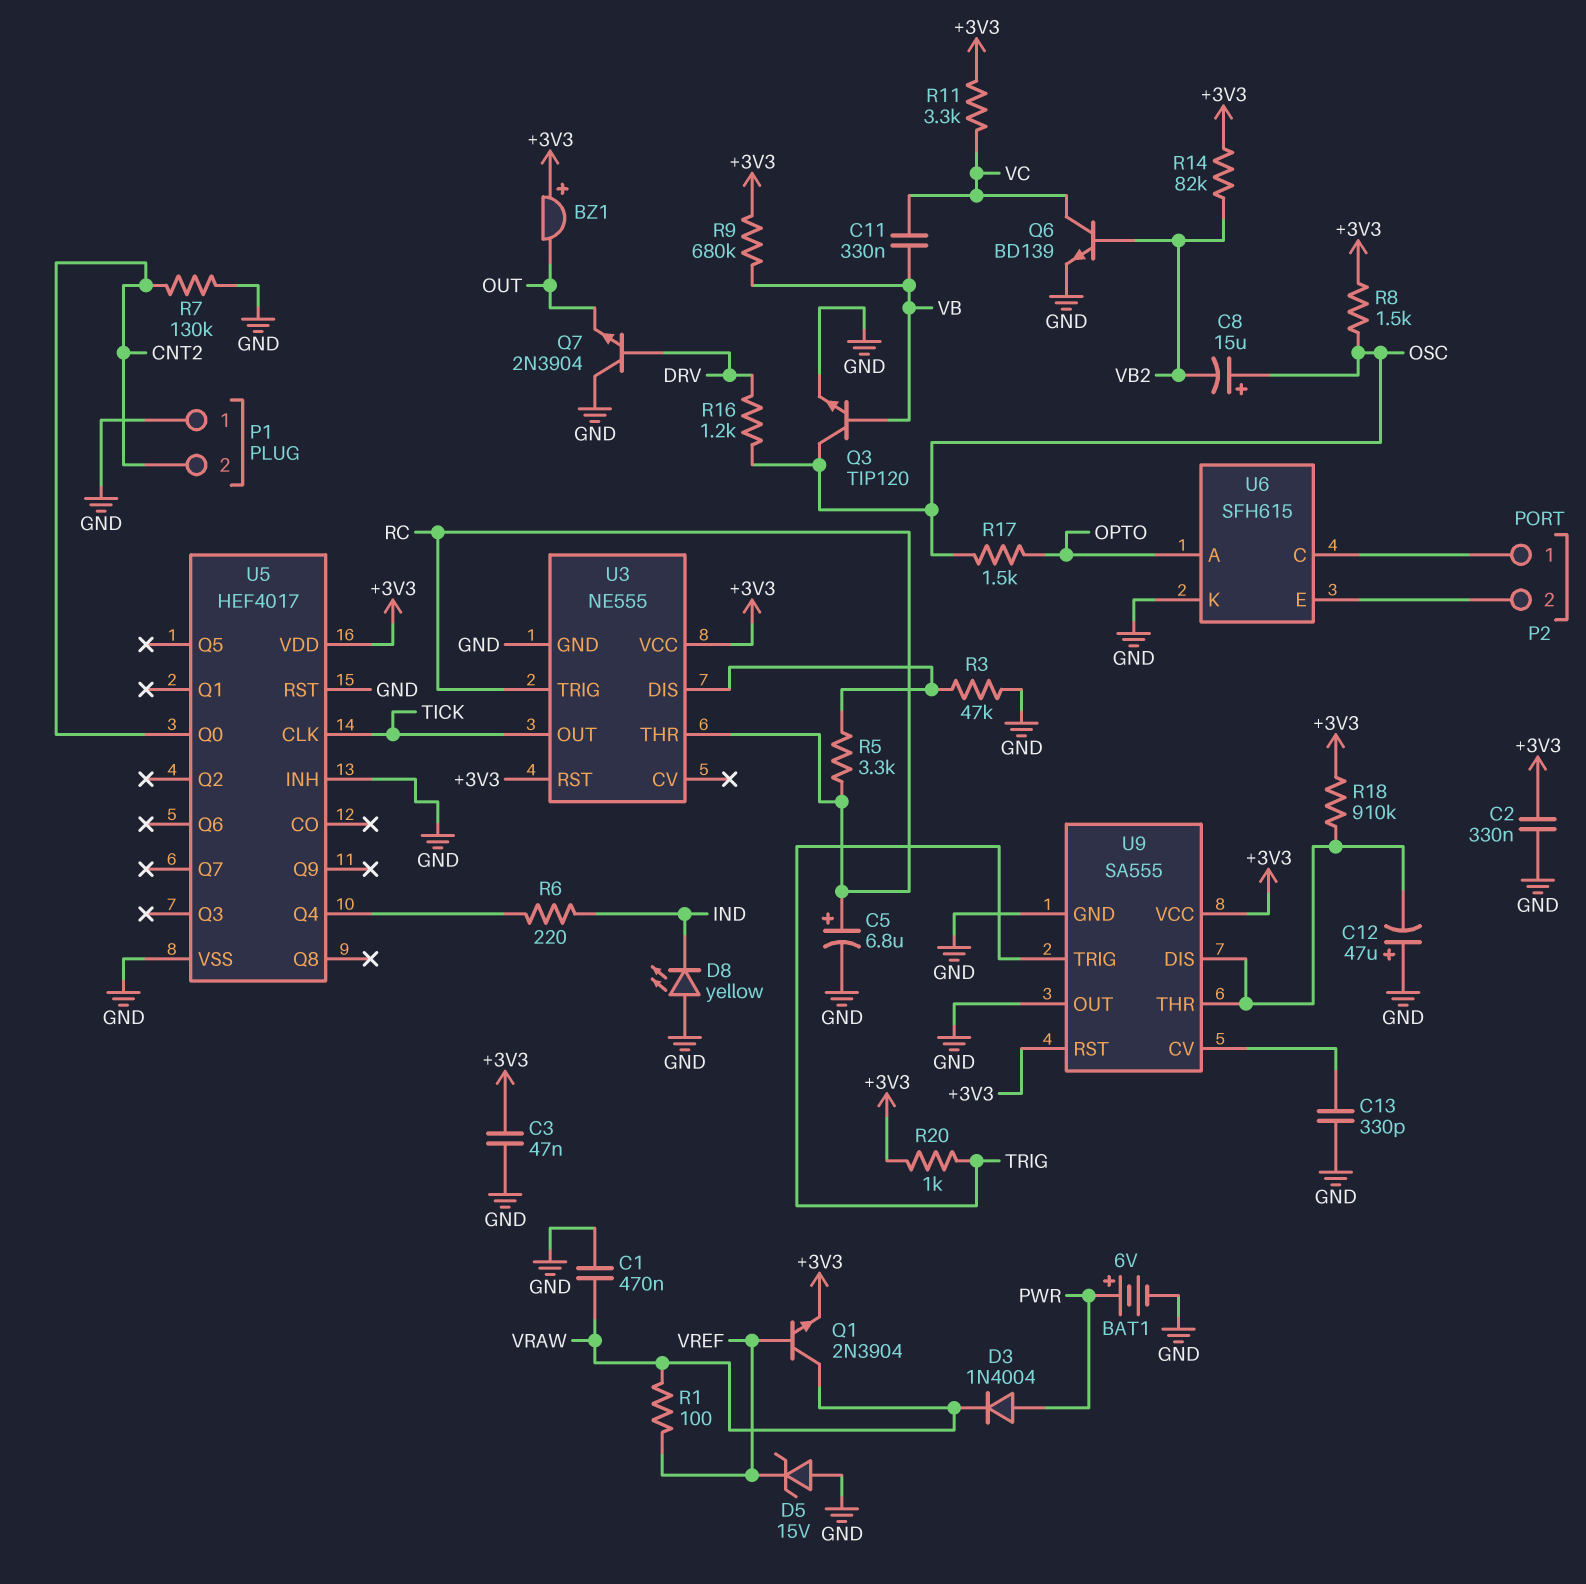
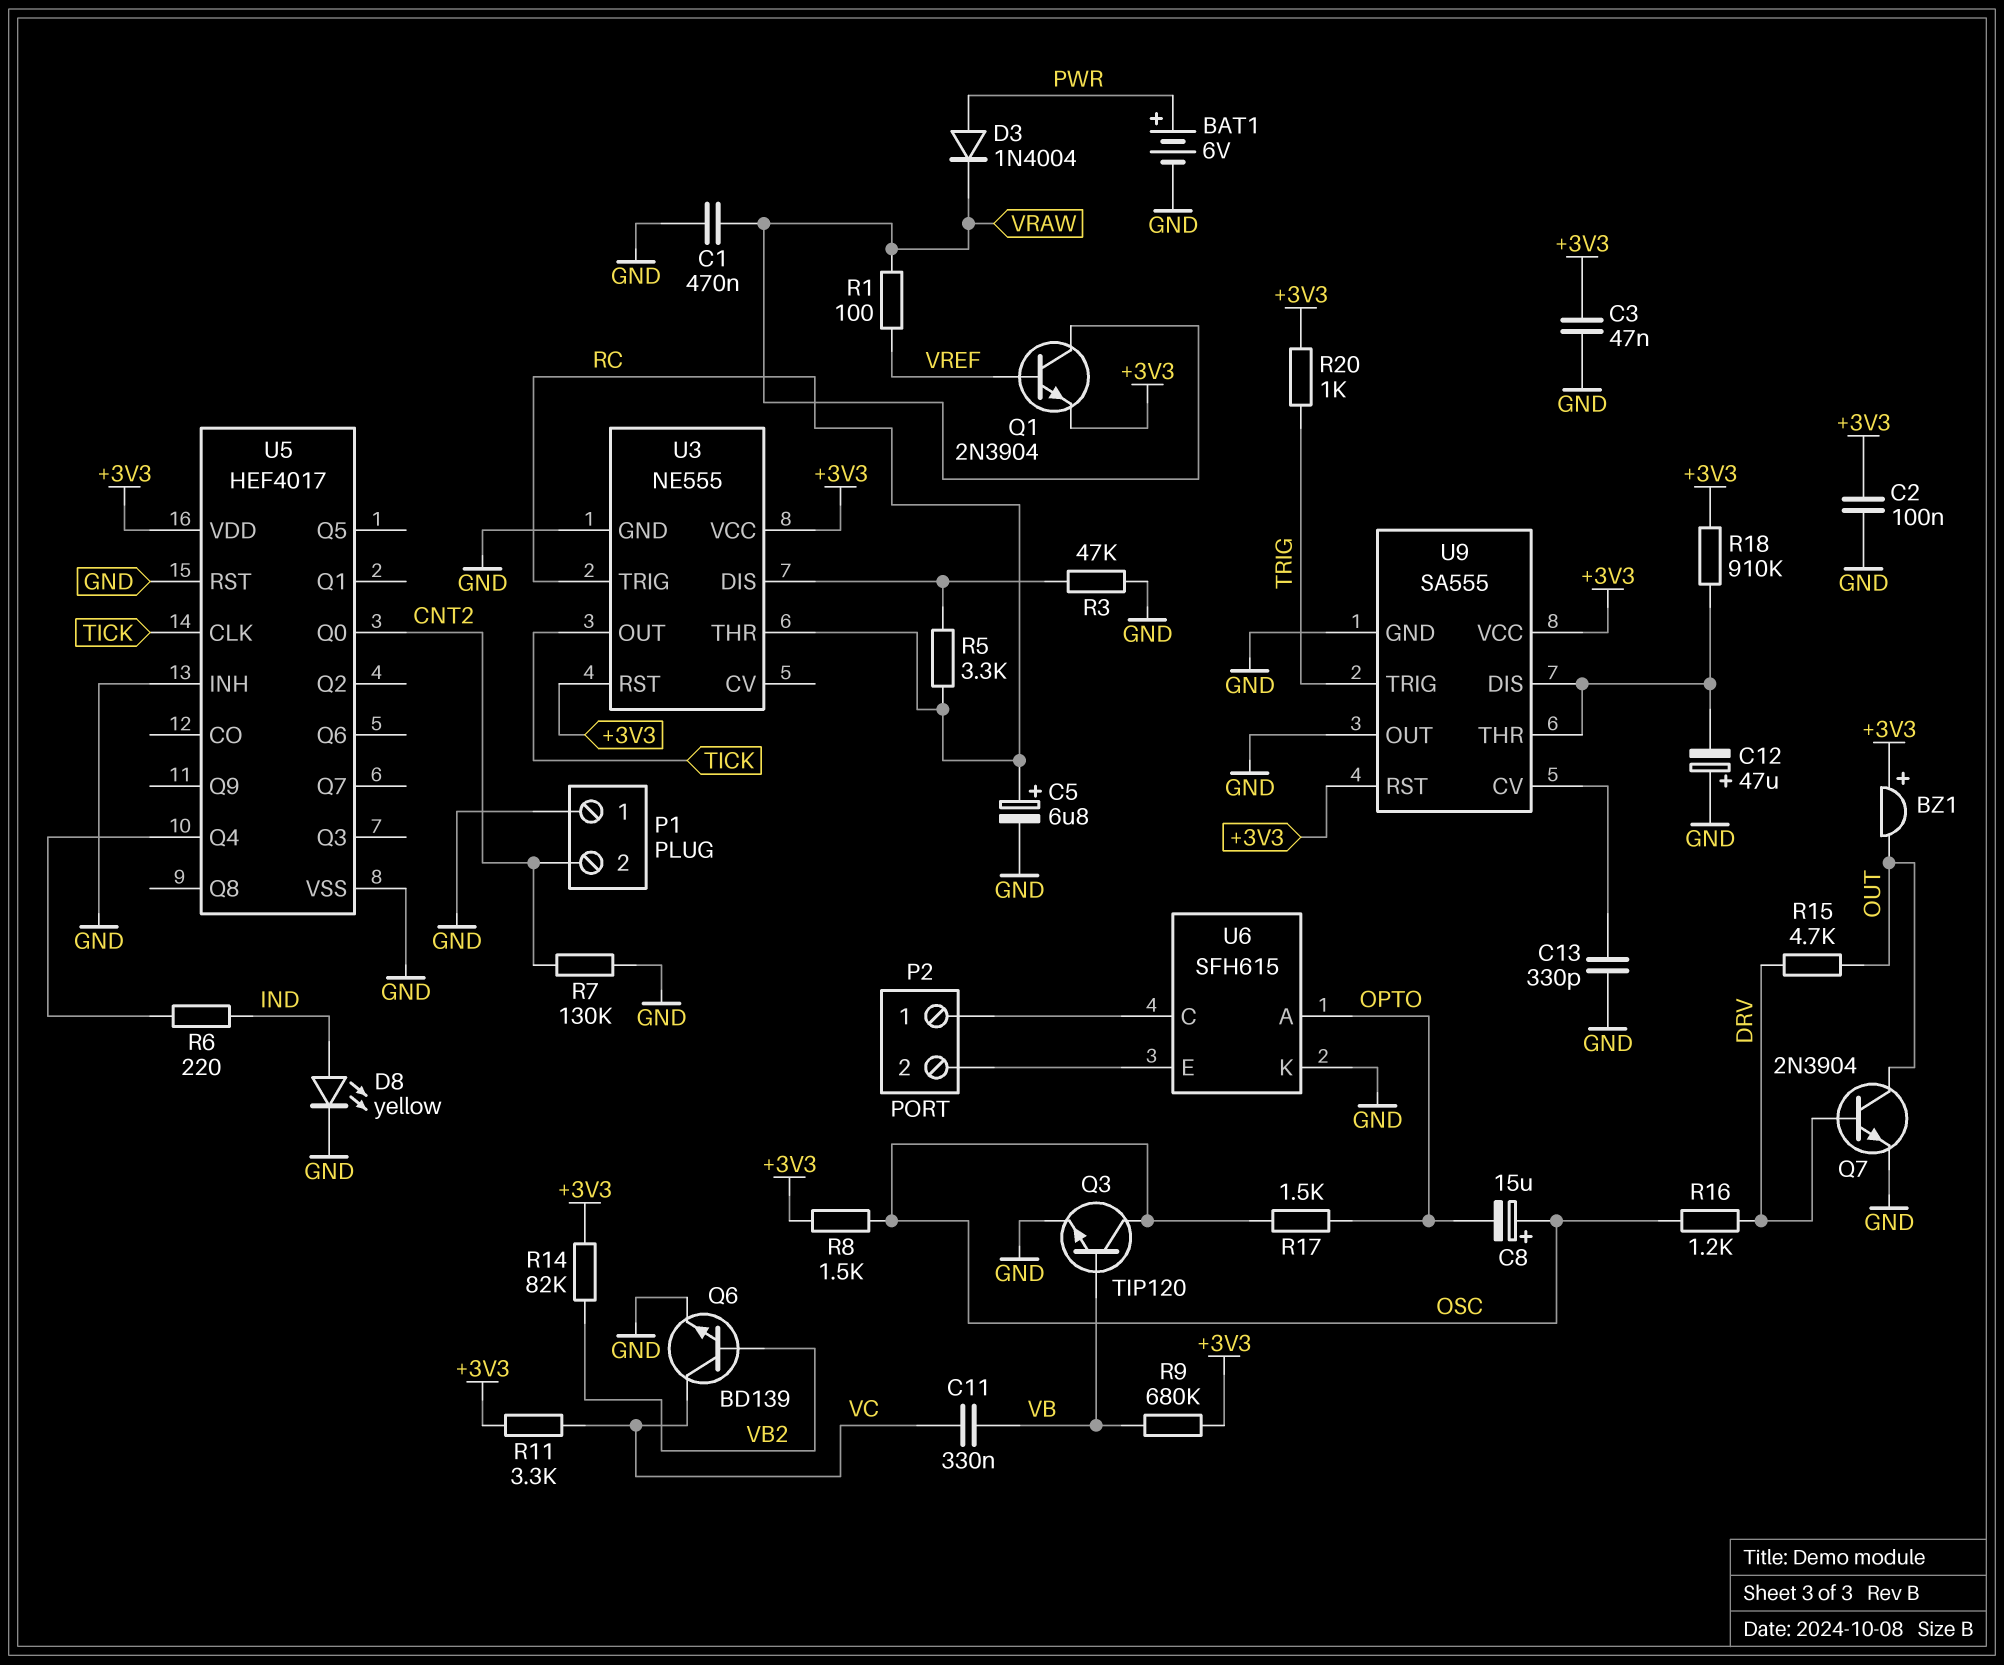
C2: 330nF (+3V3, GND) -> 100nF (+3V3, GND)
C8: 15uF (plus OSC, minus VB2) -> 15uF (plus OSC, minus OPTO)
D5: zener 15V (A GND, K VREF) -> none
D8: LED yellow (A GND, K IND) -> LED yellow (A IND, K GND)
Q7: NPN 2N3904 (B DRV, C GND, E OUT) -> NPN 2N3904 (B DRV, C OUT, E GND)
R15: none -> 4.7k (DRV, OUT)

